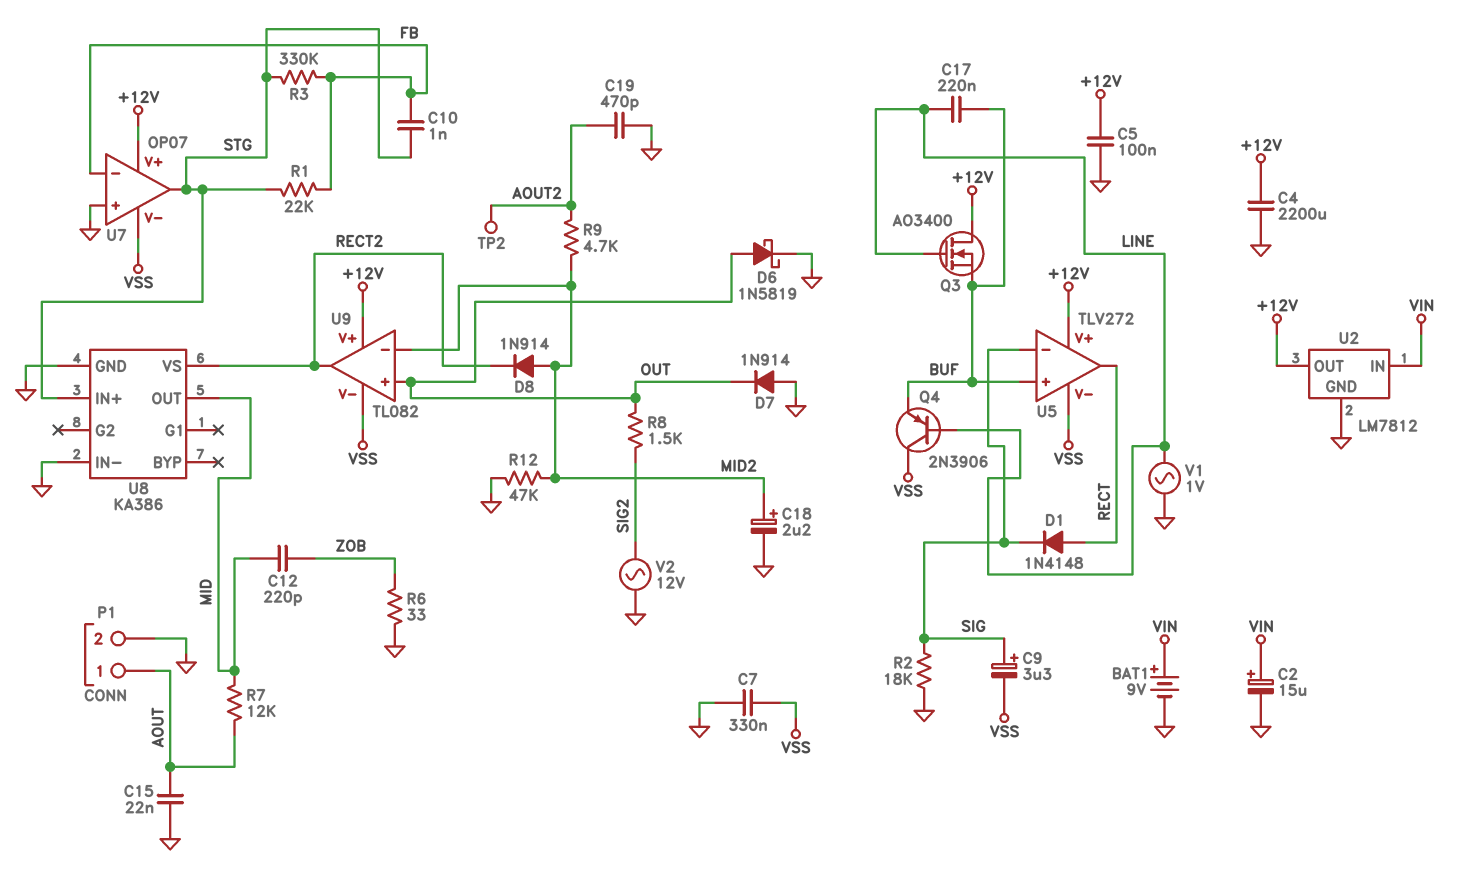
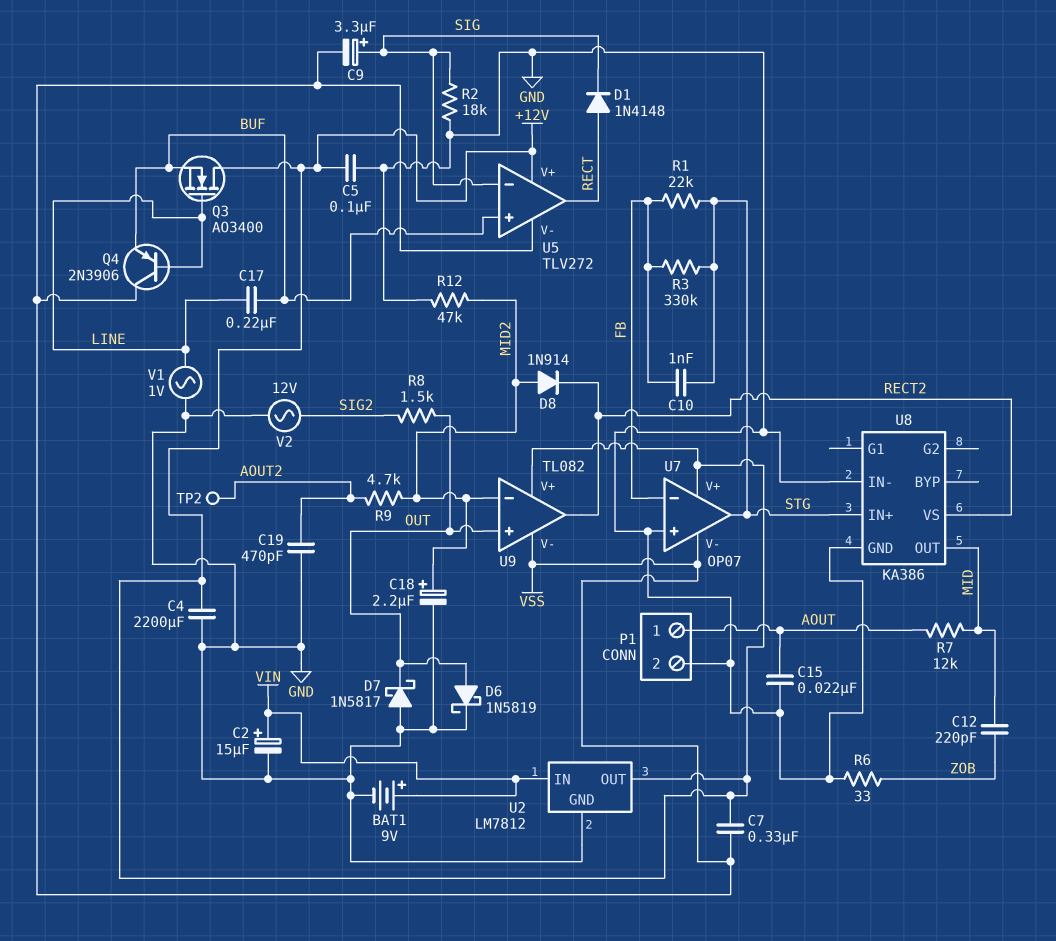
C7: 330nF (GND, VSS) -> 330nF (+12V, VSS)
D7: diode 1N914 (A GND, K OUT) -> schottky 1N5817 (A GND, K OUT)

